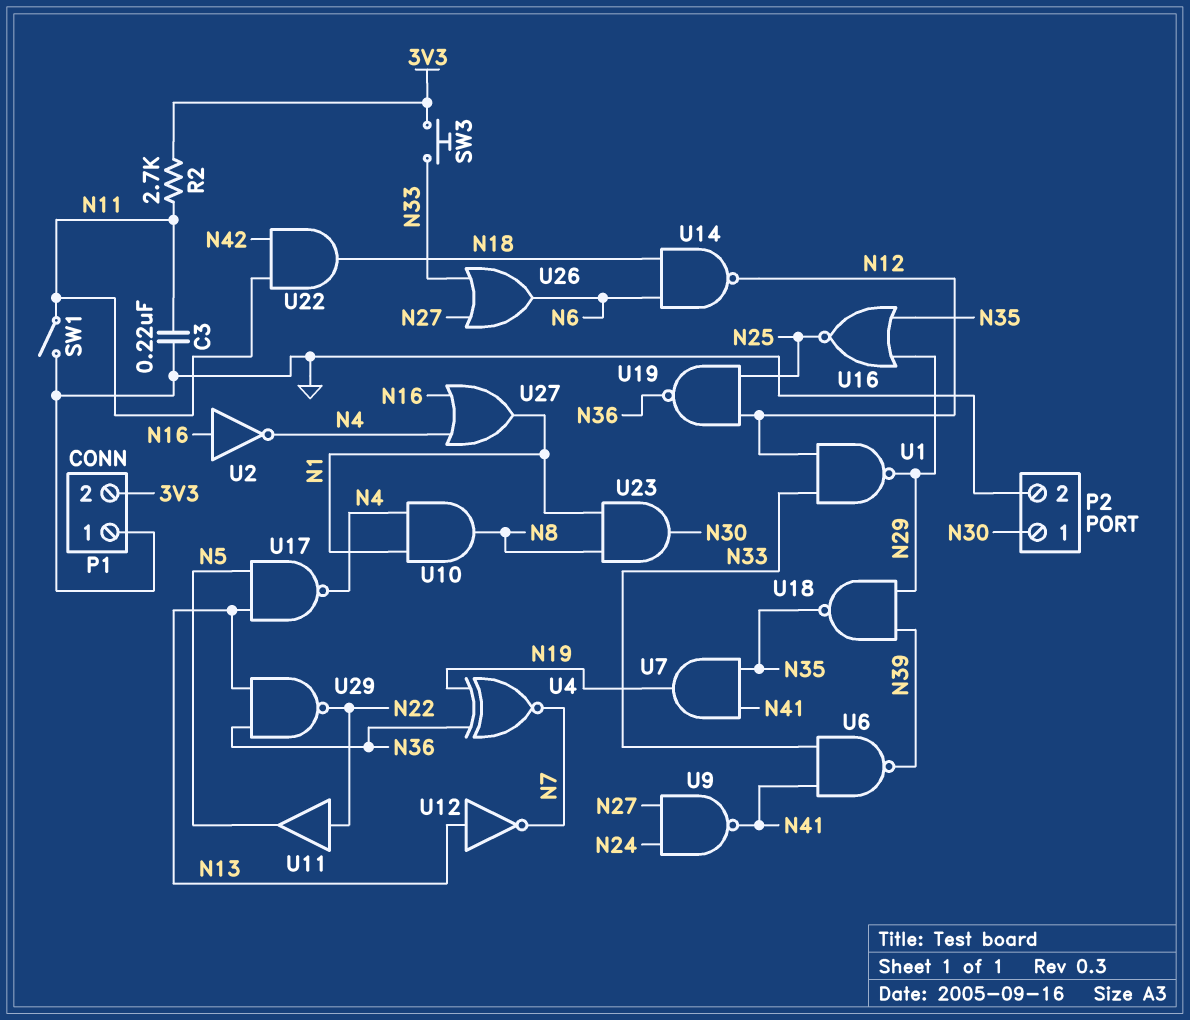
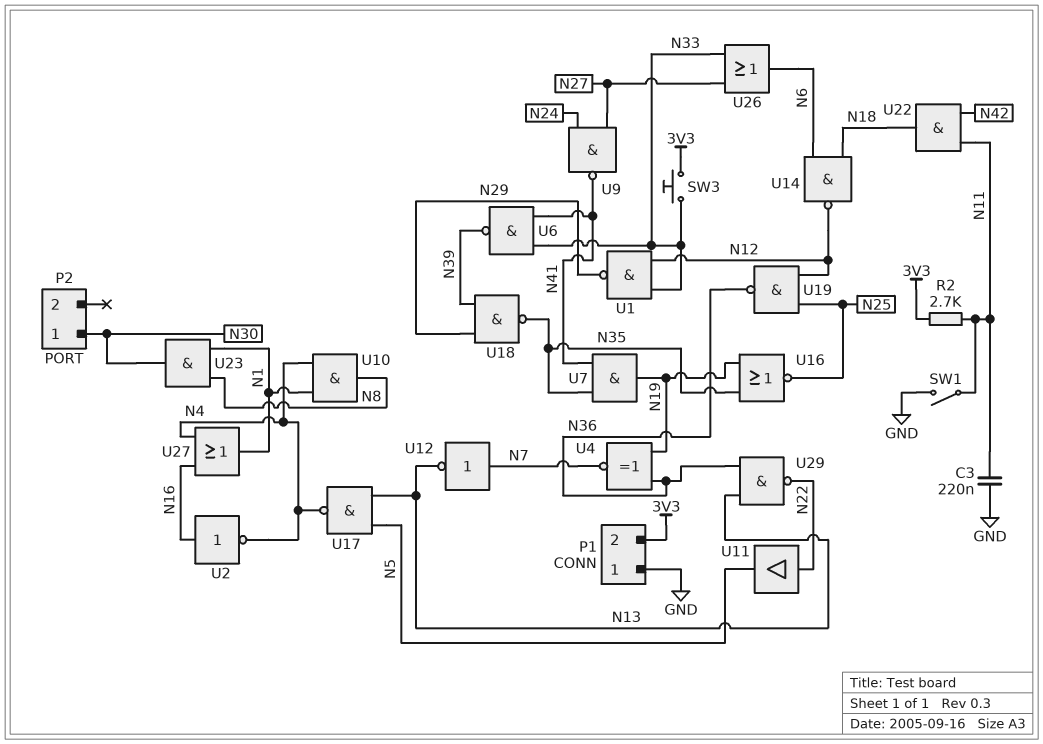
P2 pin 2: GND -> none
U12: NOT (in N13, out N7) -> NOT (in N7, out N13)
U16: NOR (in N29, in N35, out N25) -> NOR (in N19, in N35, out N25)

